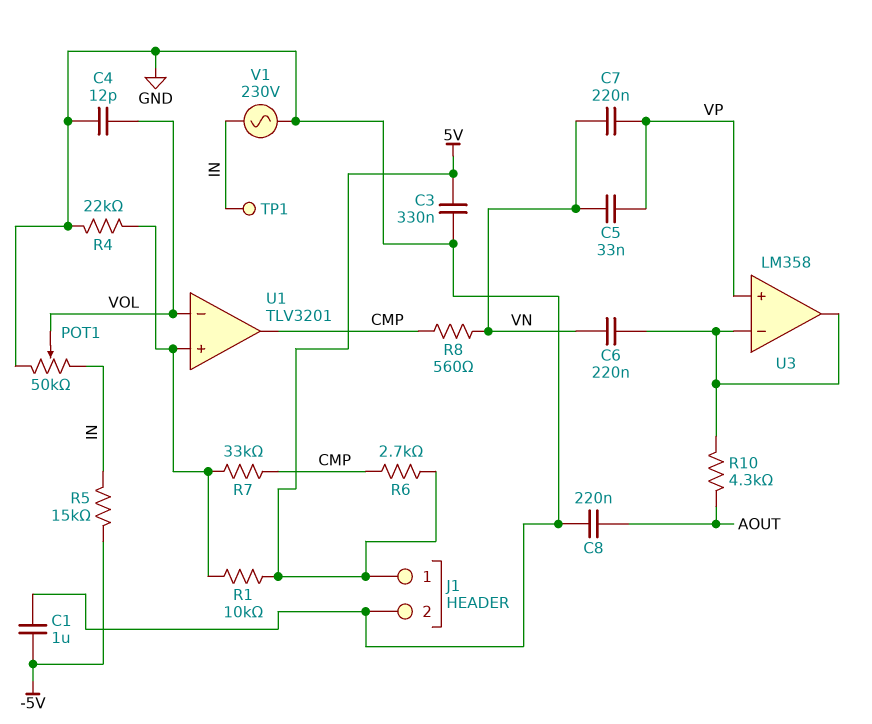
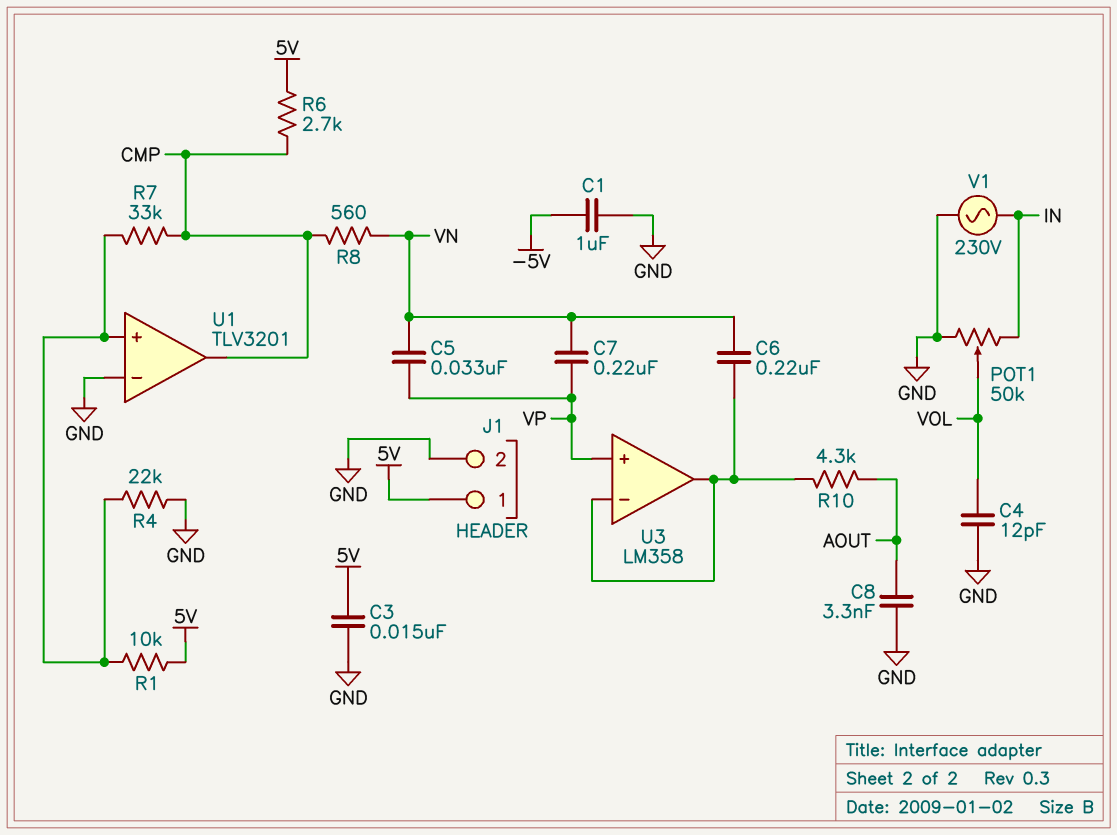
C3: 330nF (5V, GND) -> 15nF (5V, GND)
C8: 220nF (AOUT, GND) -> 3.3nF (AOUT, GND)
R5: 15k (-5V, IN) -> none
TP1: test point (IN) -> none
U1 pin in-: VOL -> GND

